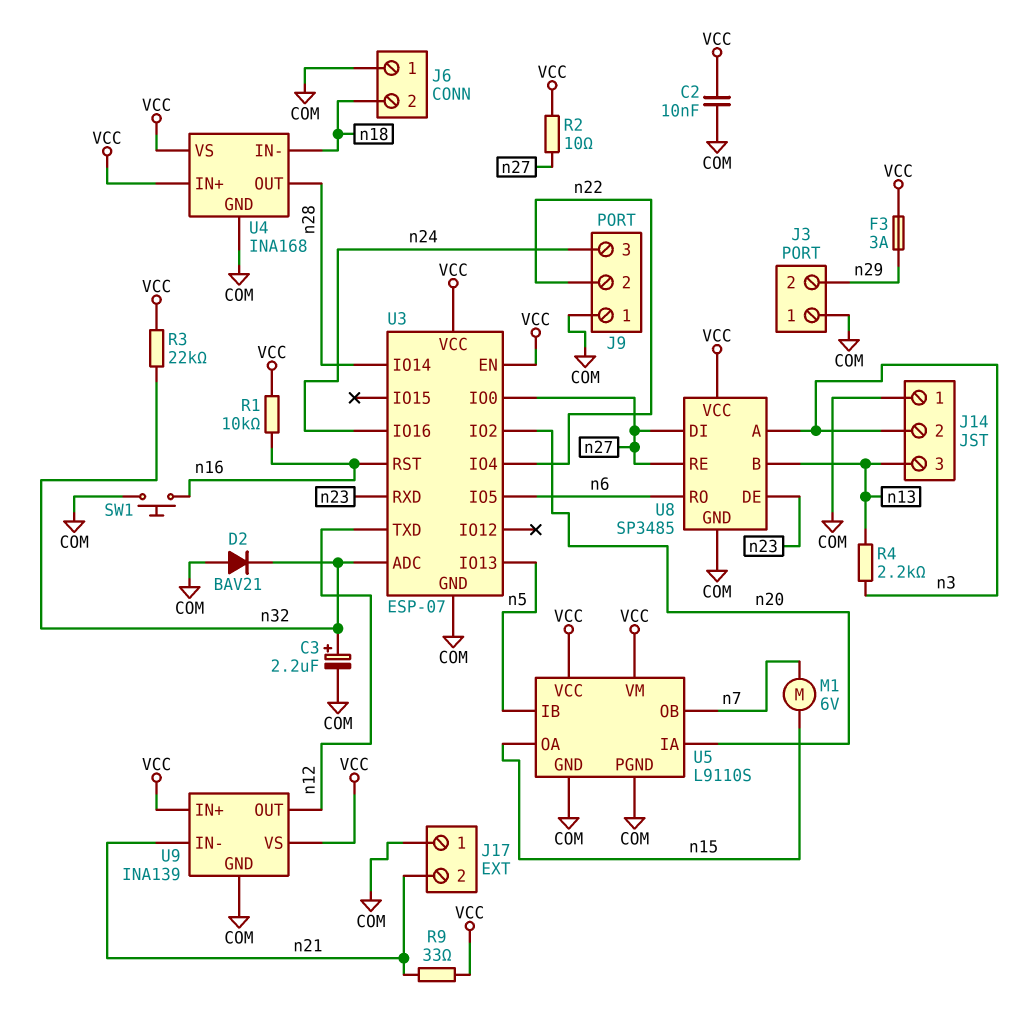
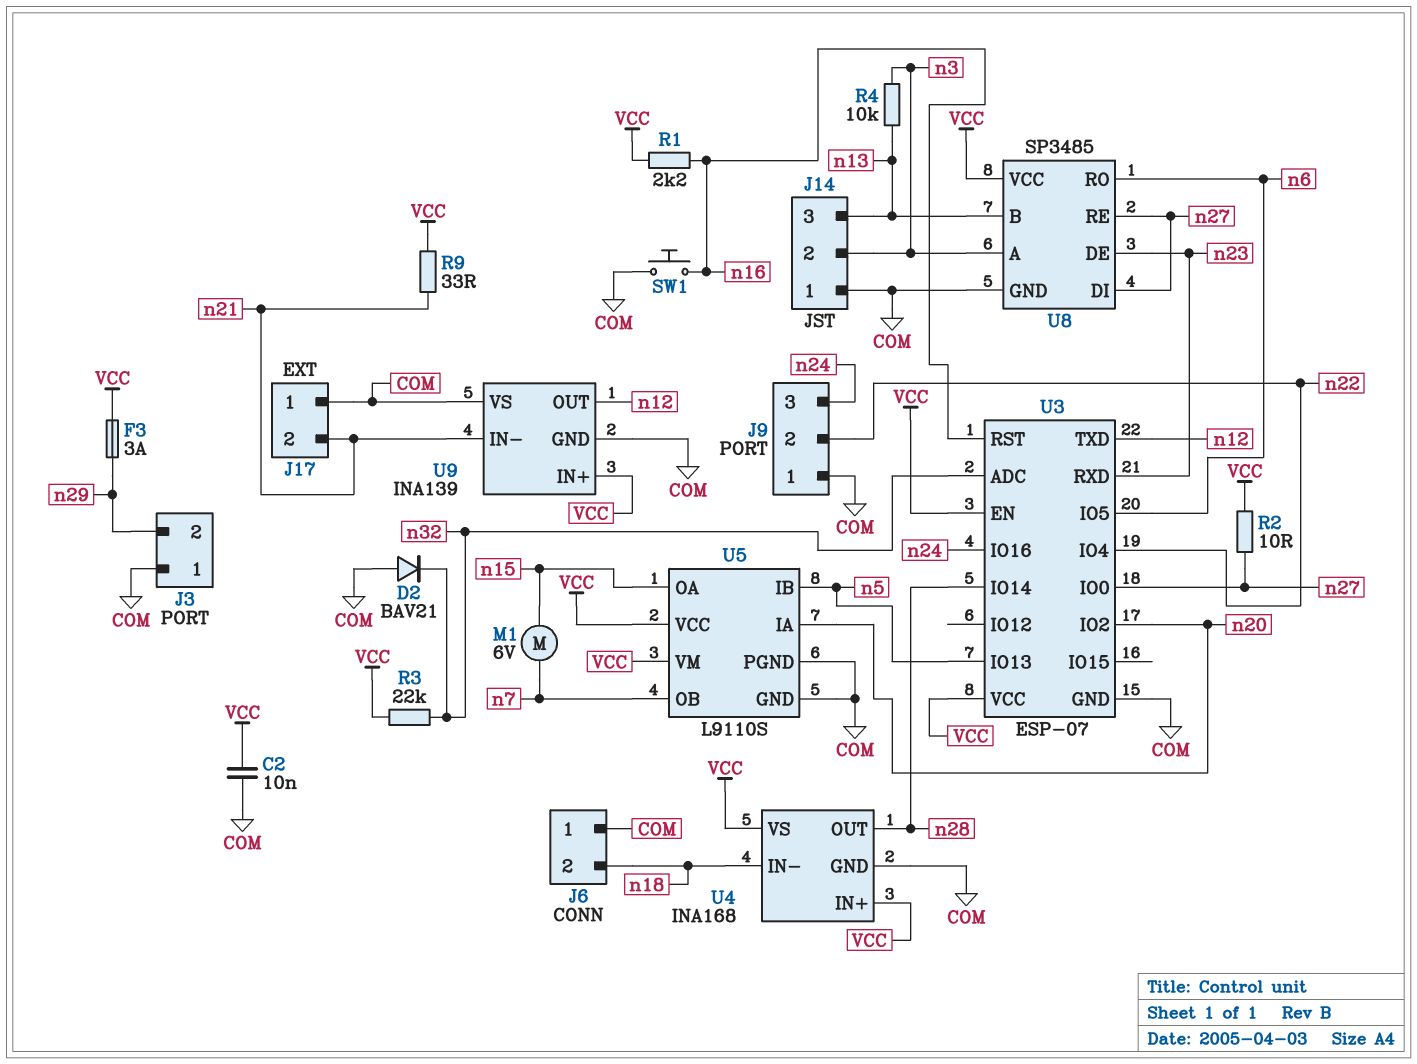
C3: 2.2uF (plus n32, minus COM) -> none
R1: 10k (VCC, n16) -> 2.2k (VCC, n16)
R4: 2.2k (n3, n13) -> 10k (n3, n13)
U9 pin VS: VCC -> COM

